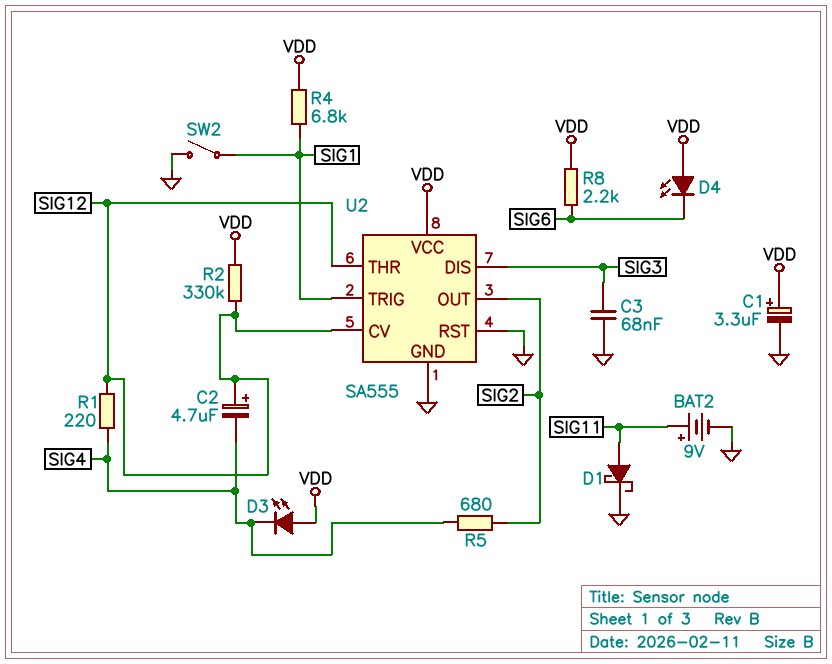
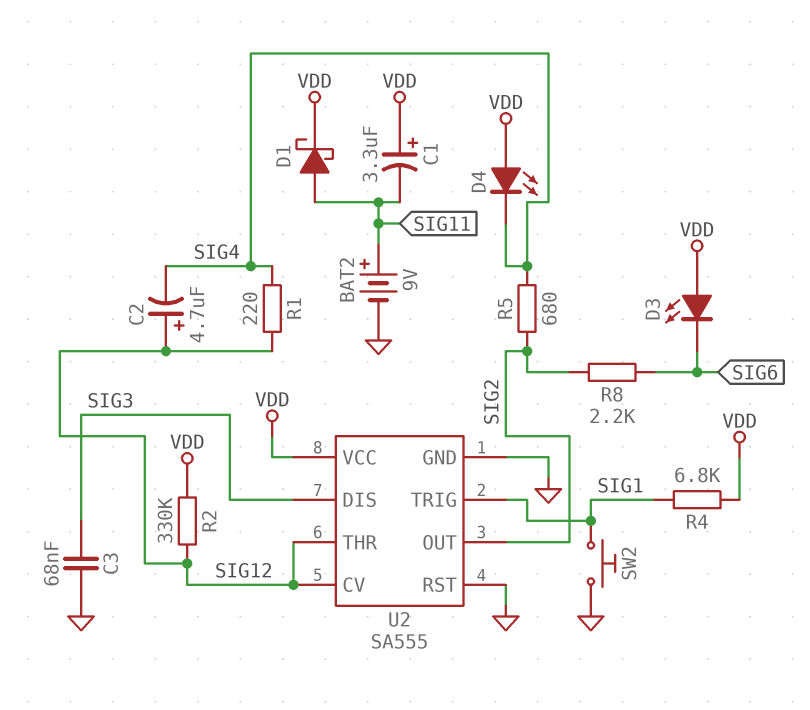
C1: 3.3uF (plus VDD, minus GND) -> 3.3uF (plus VDD, minus SIG11)
D1: schottky (A SIG11, K GND) -> schottky (A SIG11, K VDD)
D3: LED (A VDD, K SIG4) -> LED (A VDD, K SIG6)
D4: LED (A VDD, K SIG6) -> LED (A VDD, K SIG4)
R8: 2.2k (SIG6, VDD) -> 2.2k (SIG2, SIG6)
SW2: switch (GND, SIG1) -> button (GND, SIG1)

